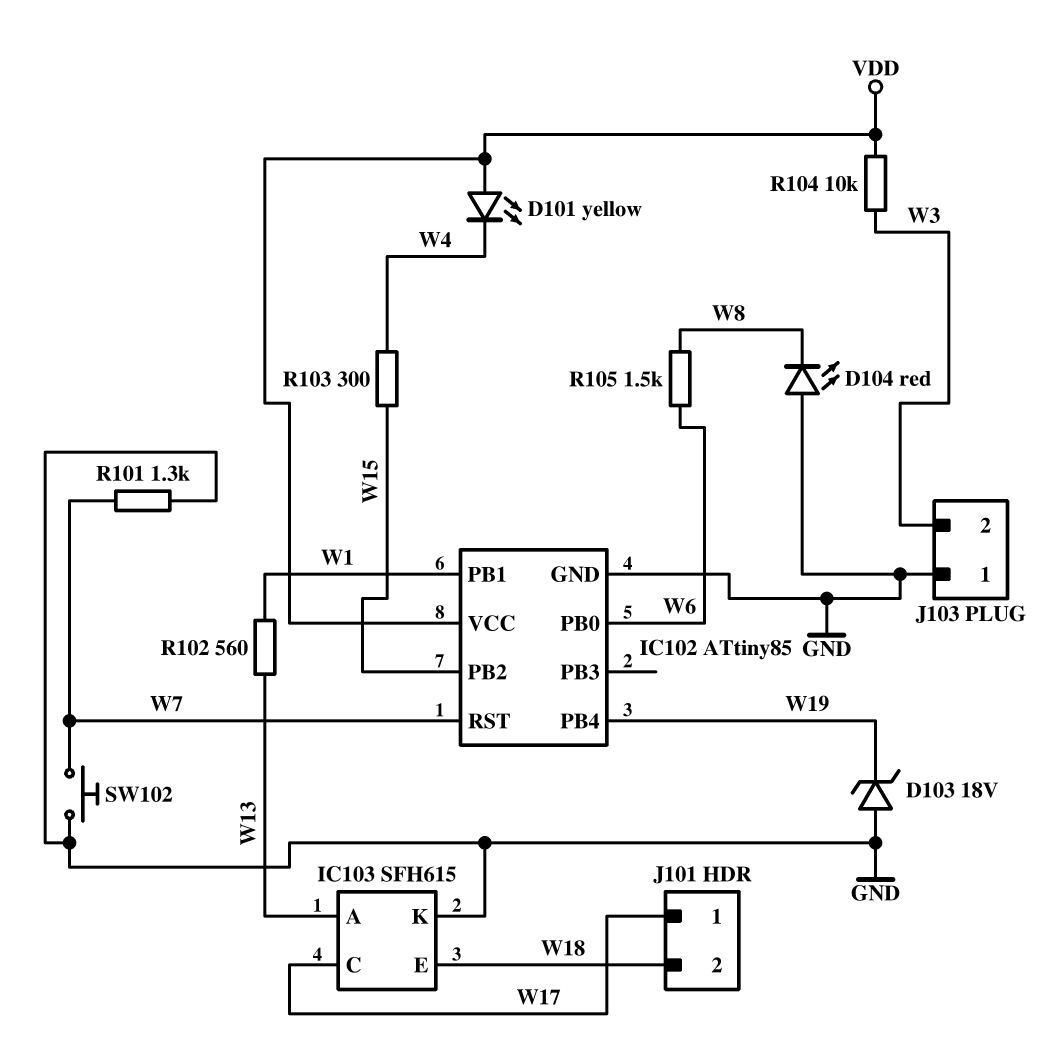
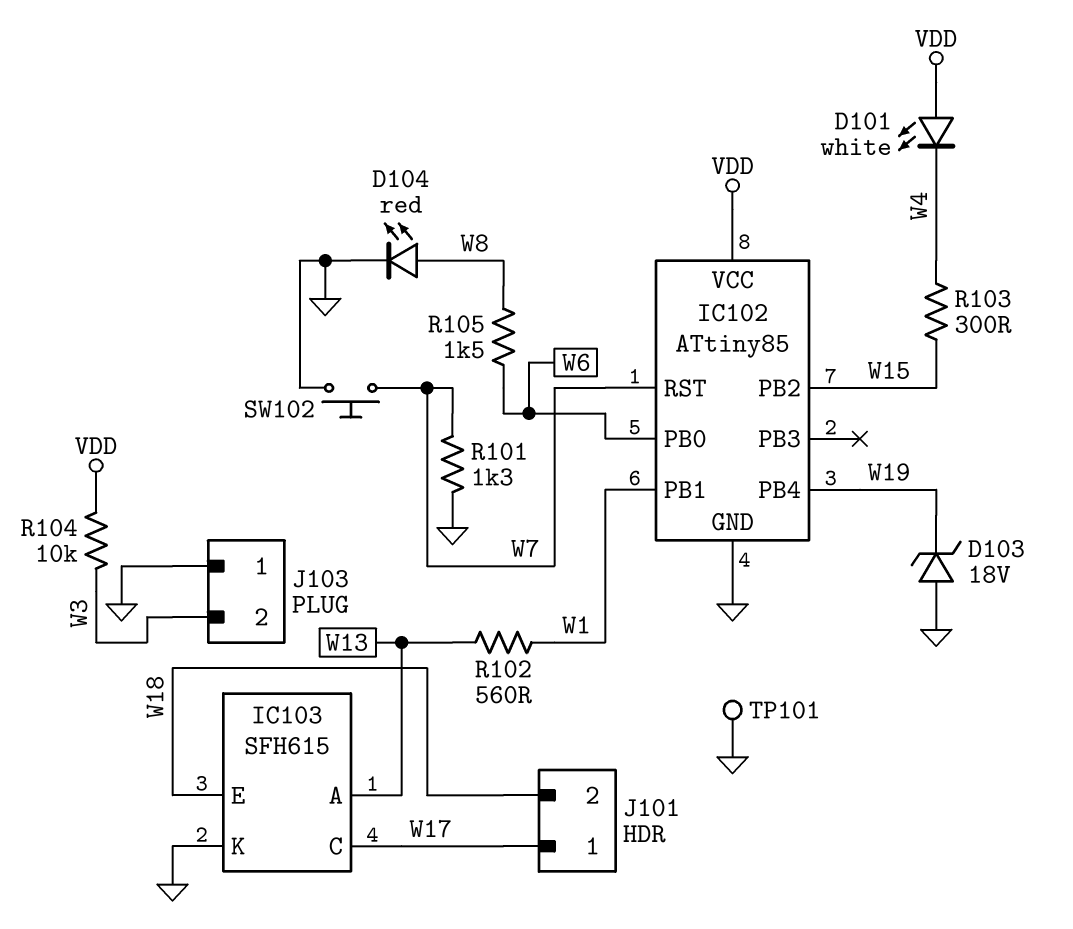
D101: LED yellow (A VDD, K W4) -> LED white (A VDD, K W4)
D104: LED red (A GND, K W8) -> LED red (A W8, K GND)
TP101: none -> test point (GND)

